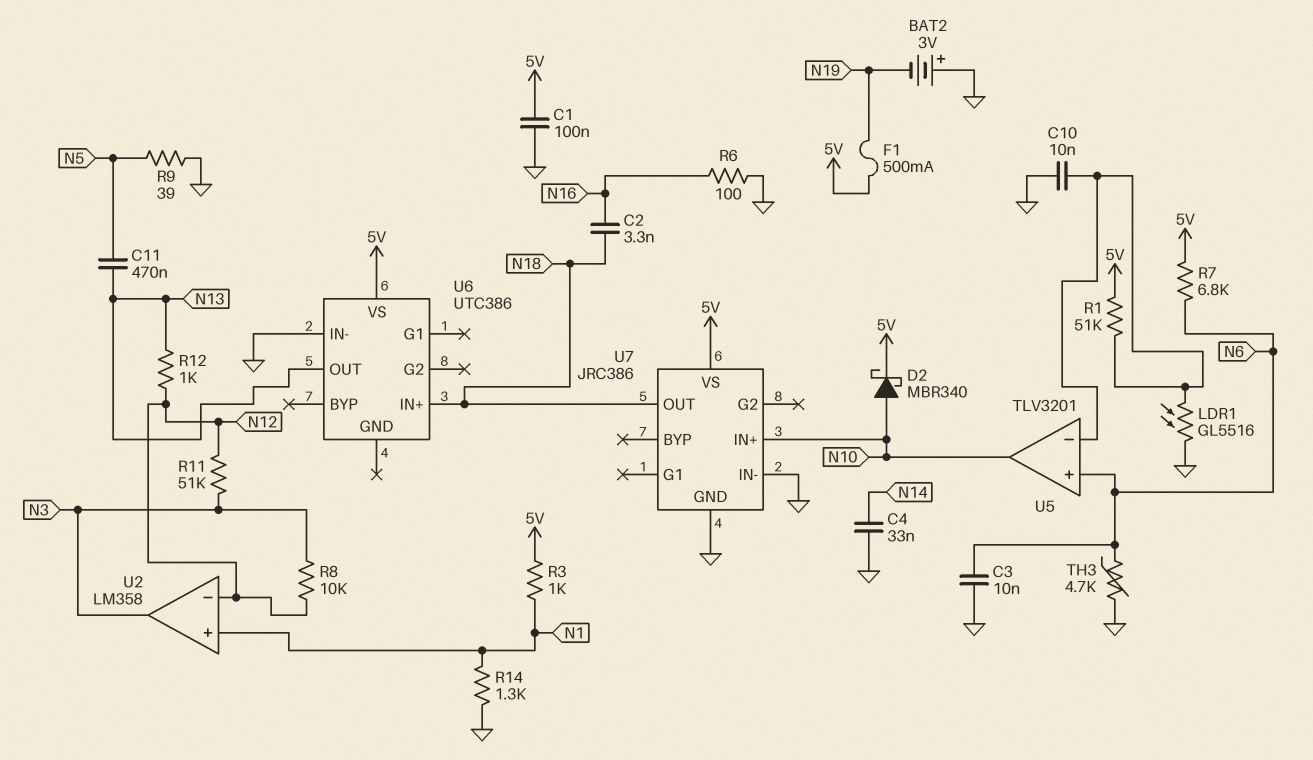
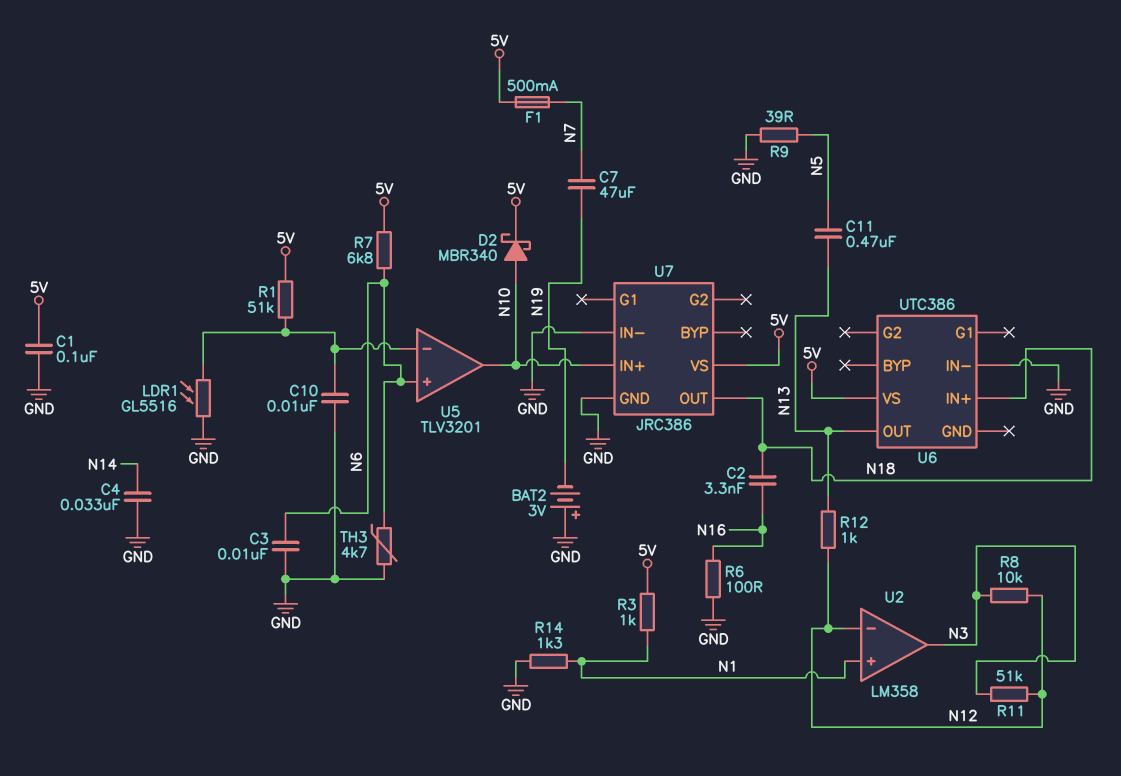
C7: none -> 47uF (N7, N19)
F1: 500mA (5V, N19) -> 500mA (5V, N7)

